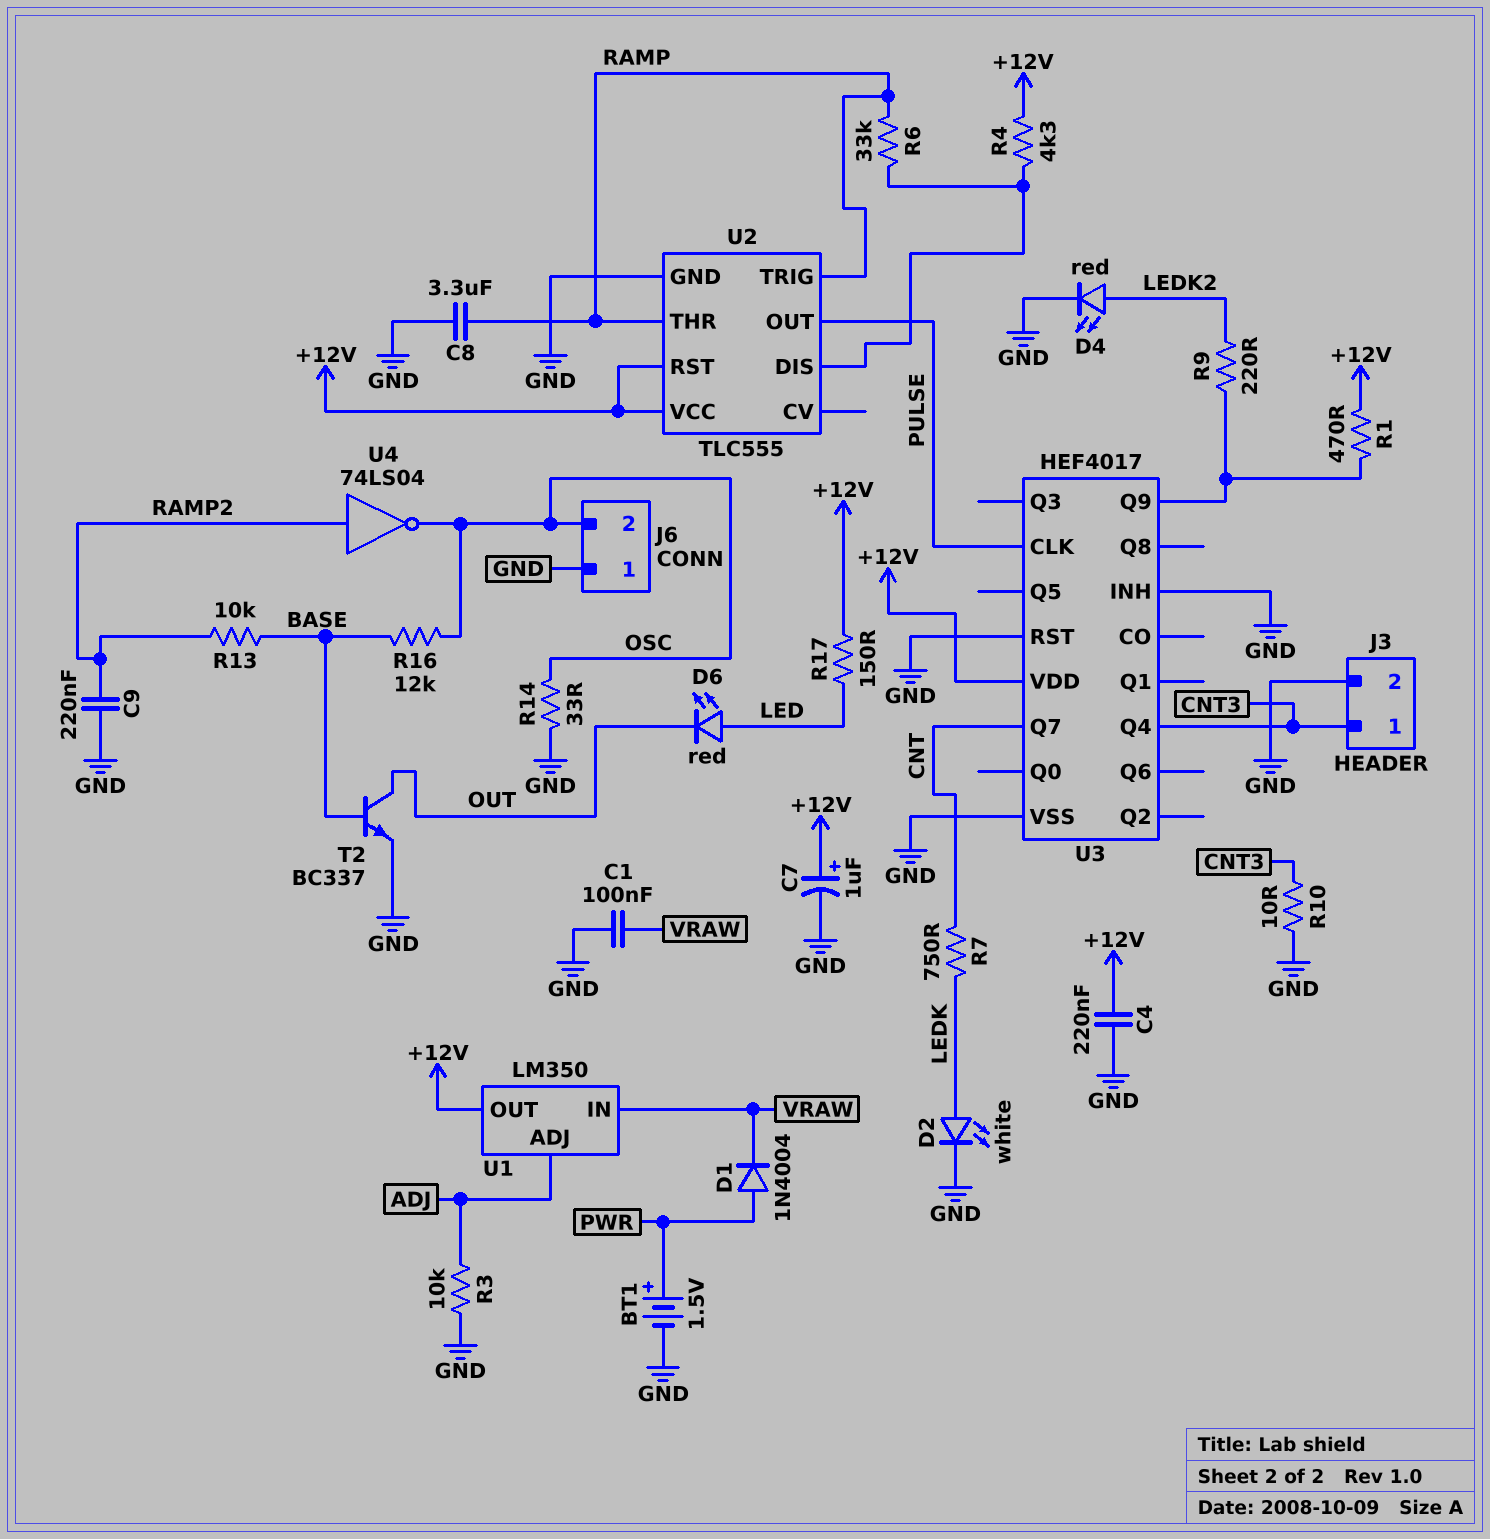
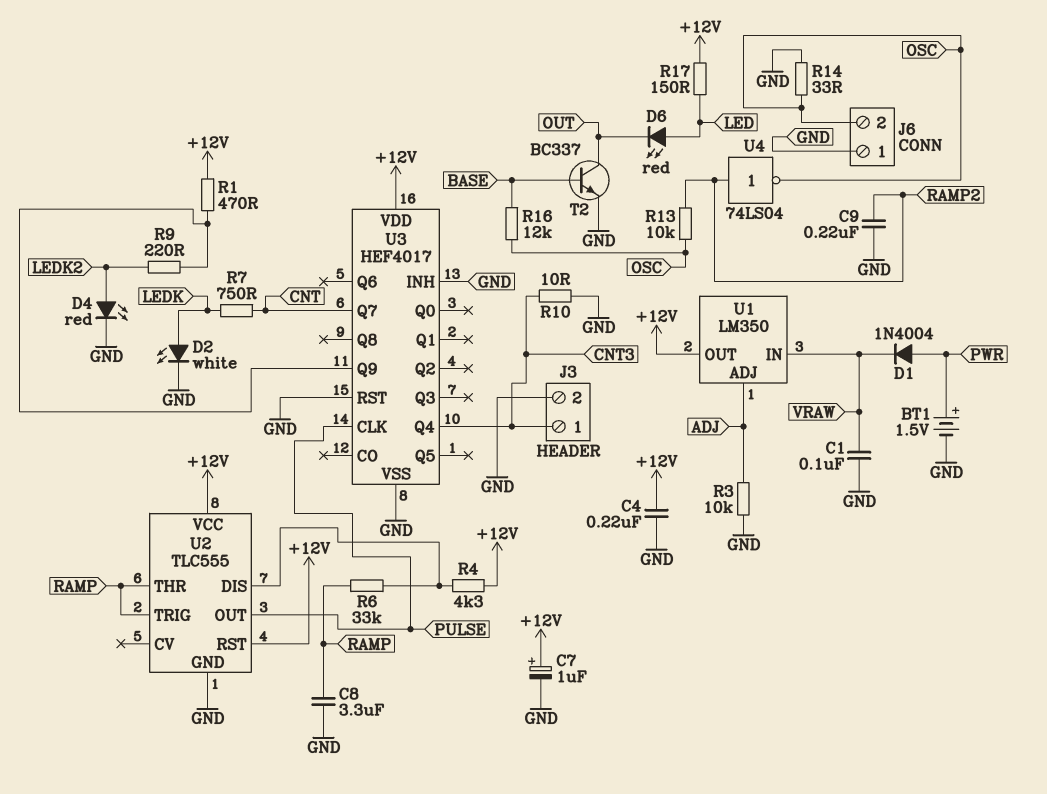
R13: 10k (BASE, RAMP2) -> 10k (OSC, RAMP2)

